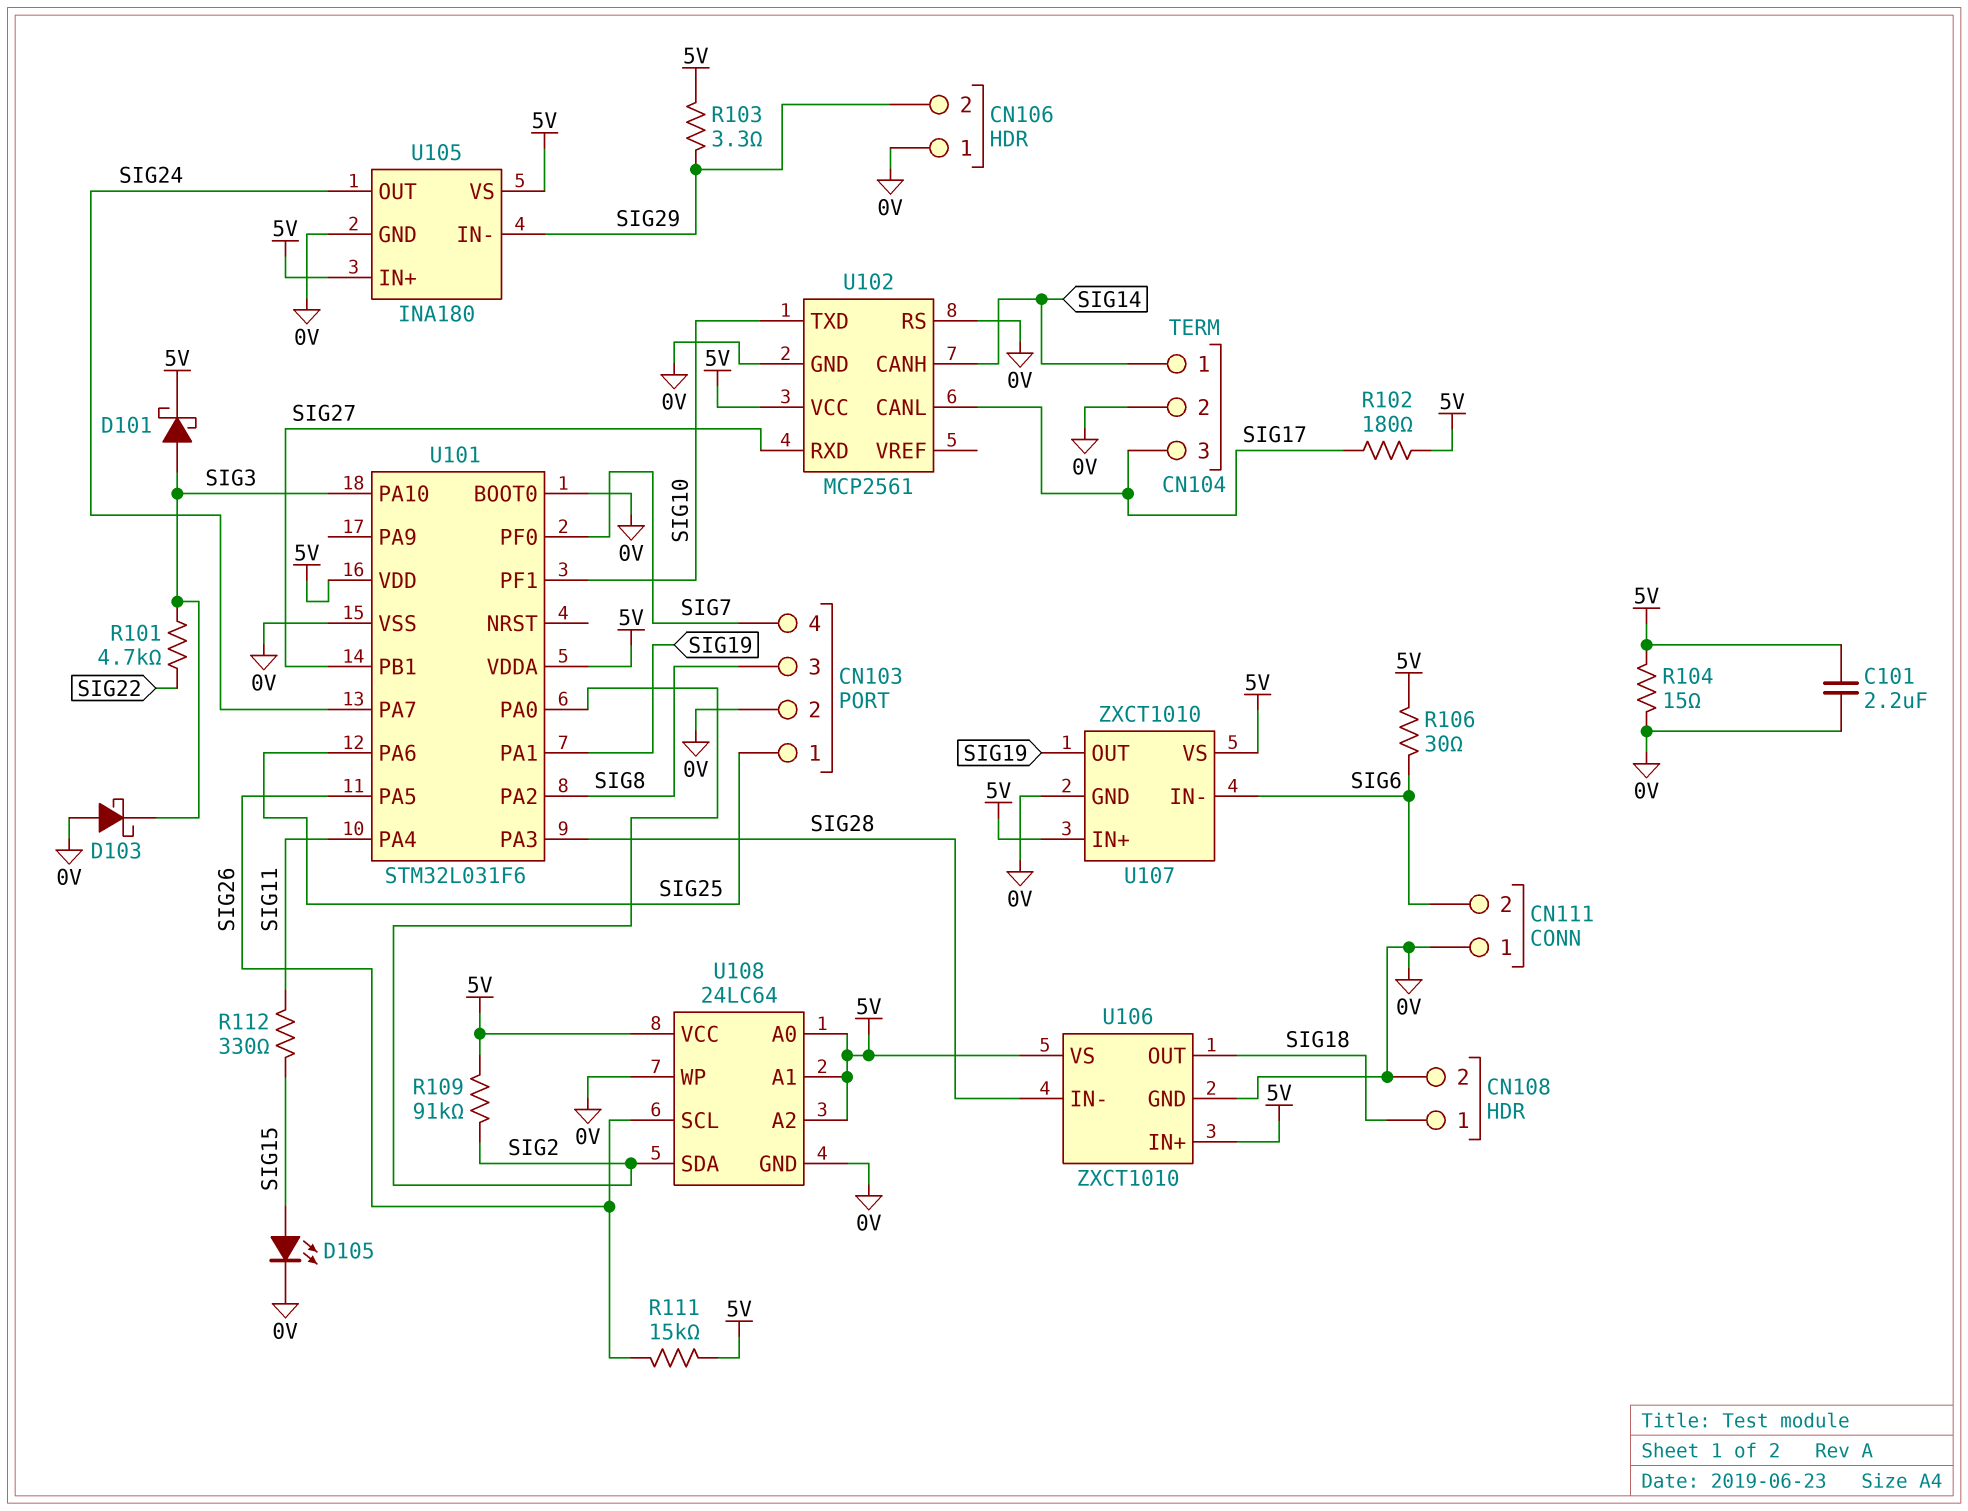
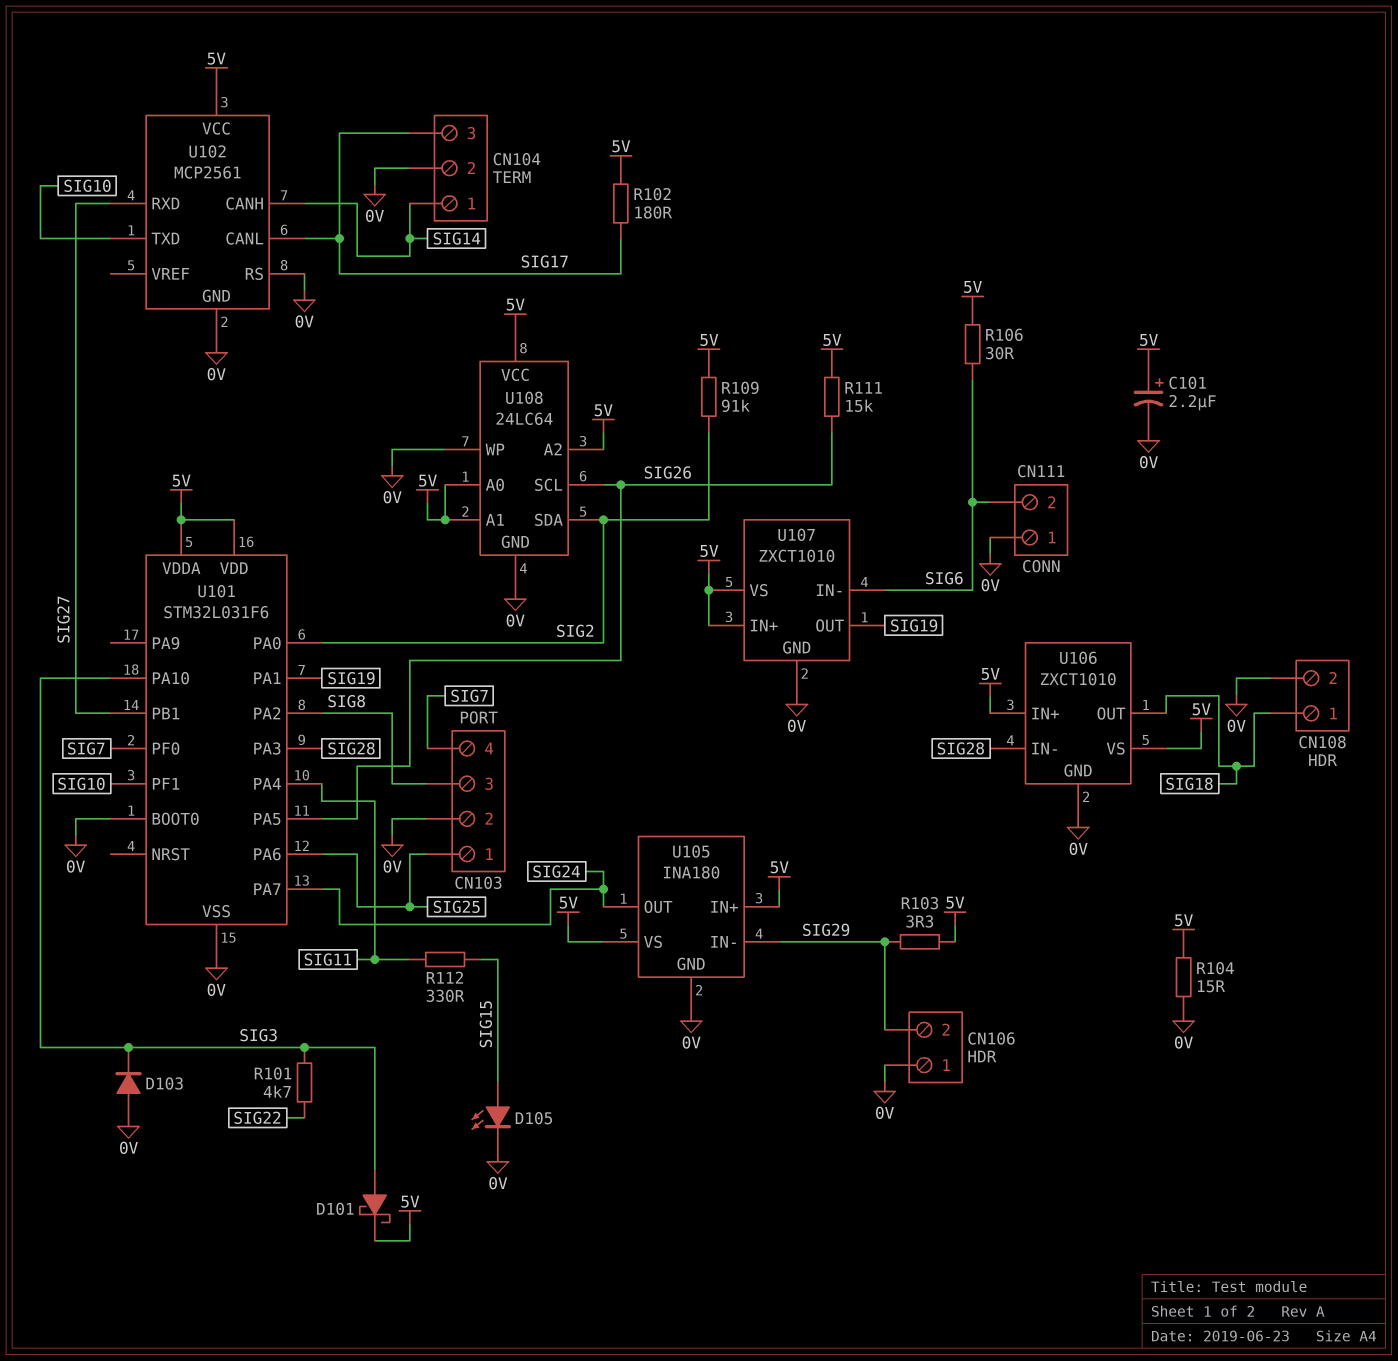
C101: 2.2uF (0V, 5V) -> 2.2uF (plus 5V, minus 0V)
D103: schottky (A 0V, K SIG3) -> diode (A 0V, K SIG3)

